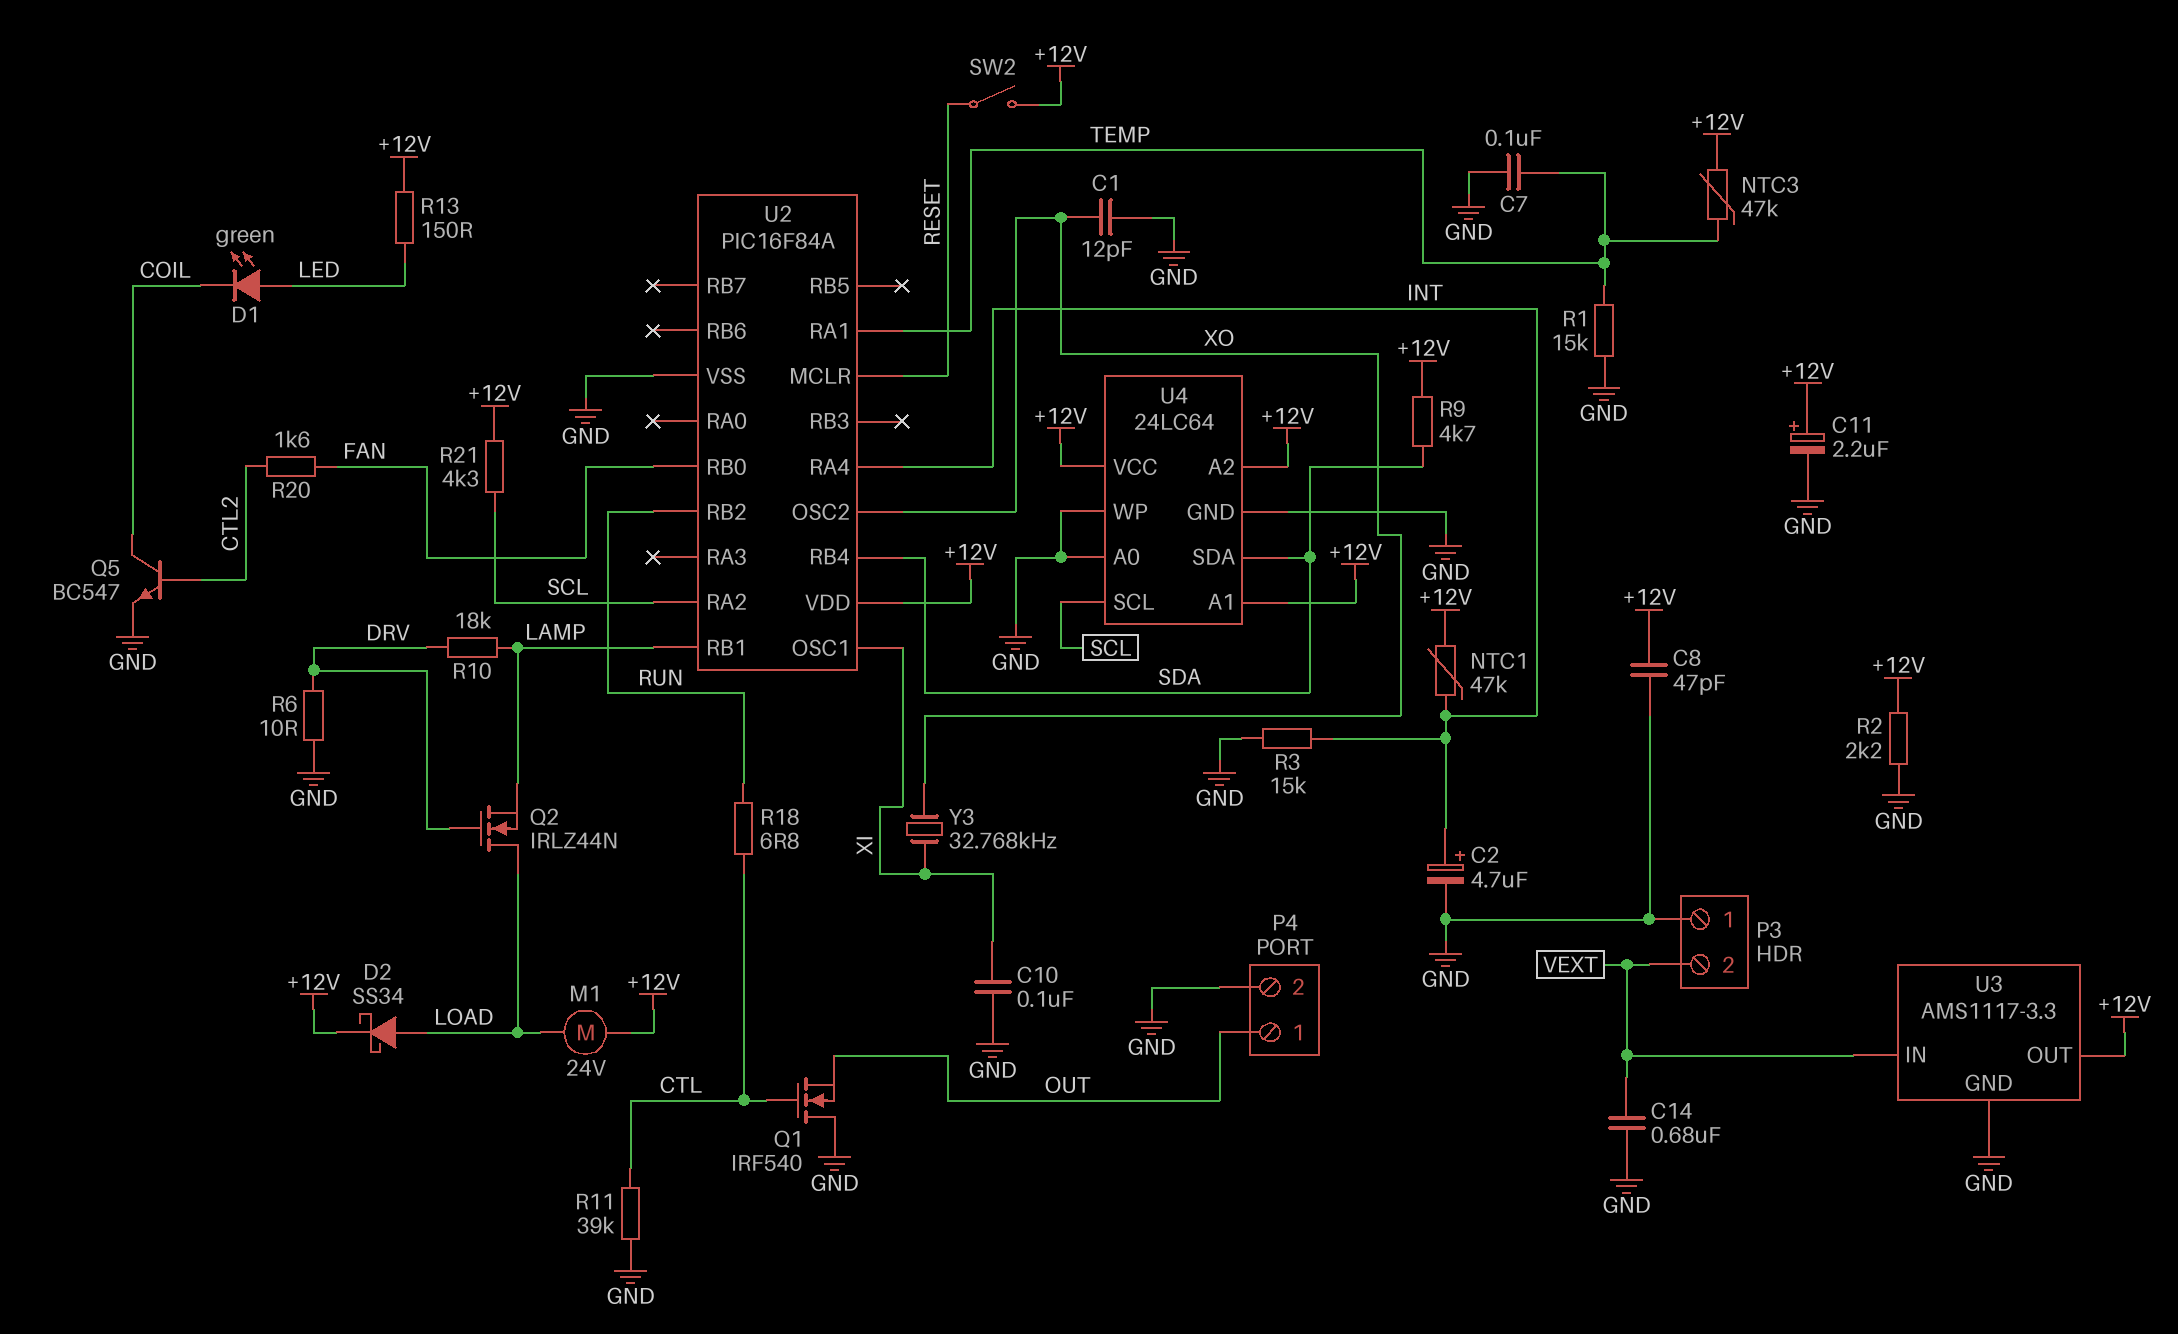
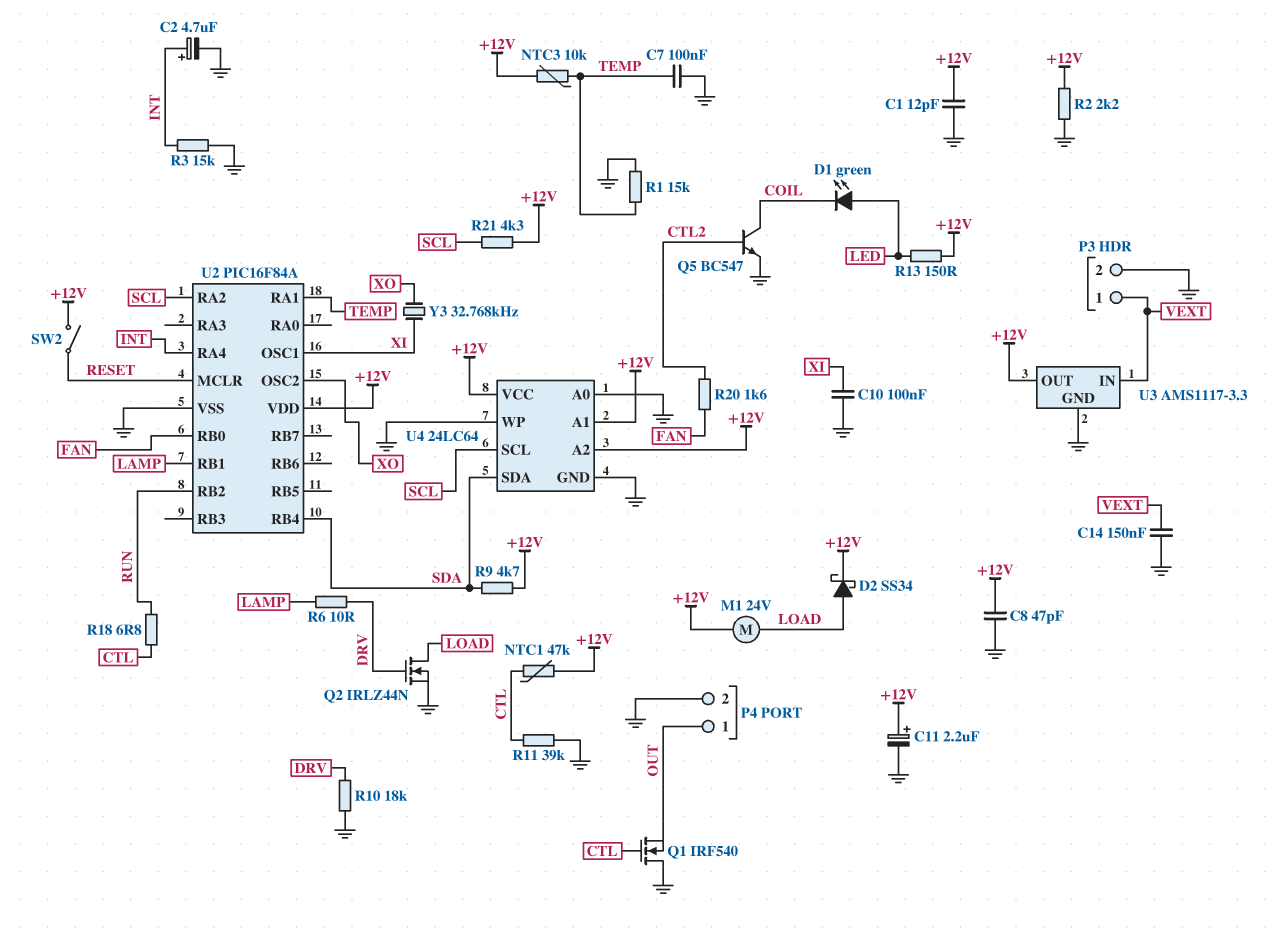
C1: 12pF (GND, XO) -> 12pF (+12V, GND)
C14: 680nF (GND, VEXT) -> 150nF (GND, VEXT)
NTC1: 47k (+12V, INT) -> 47k (+12V, CTL)
NTC3: 47k (+12V, TEMP) -> 10k (+12V, TEMP)
P3 pin 1: GND -> VEXT
P3 pin 2: VEXT -> GND
Q2: NMOS IRLZ44N (G DRV, D LOAD, S LAMP) -> NMOS IRLZ44N (G DRV, D LOAD, S GND)
R6: 10 (DRV, GND) -> 10 (DRV, LAMP)
R10: 18k (DRV, LAMP) -> 18k (DRV, GND)

